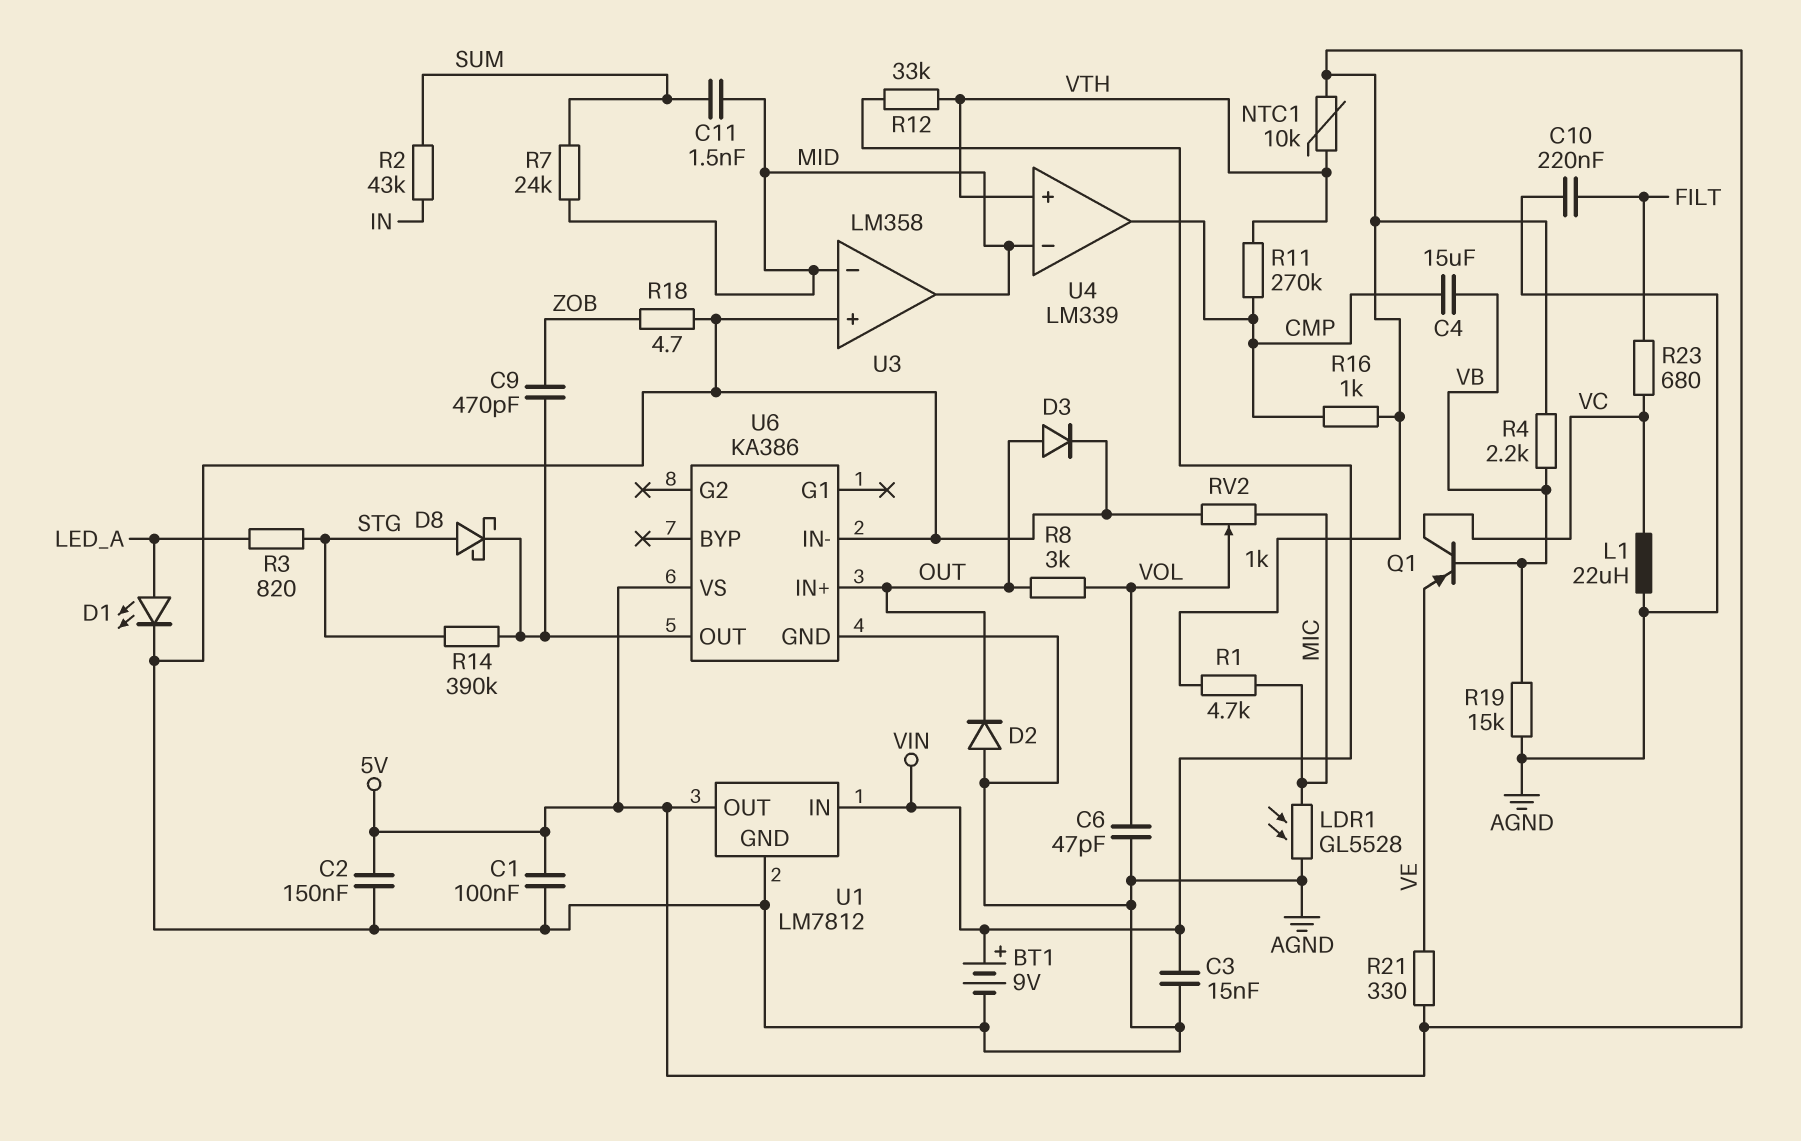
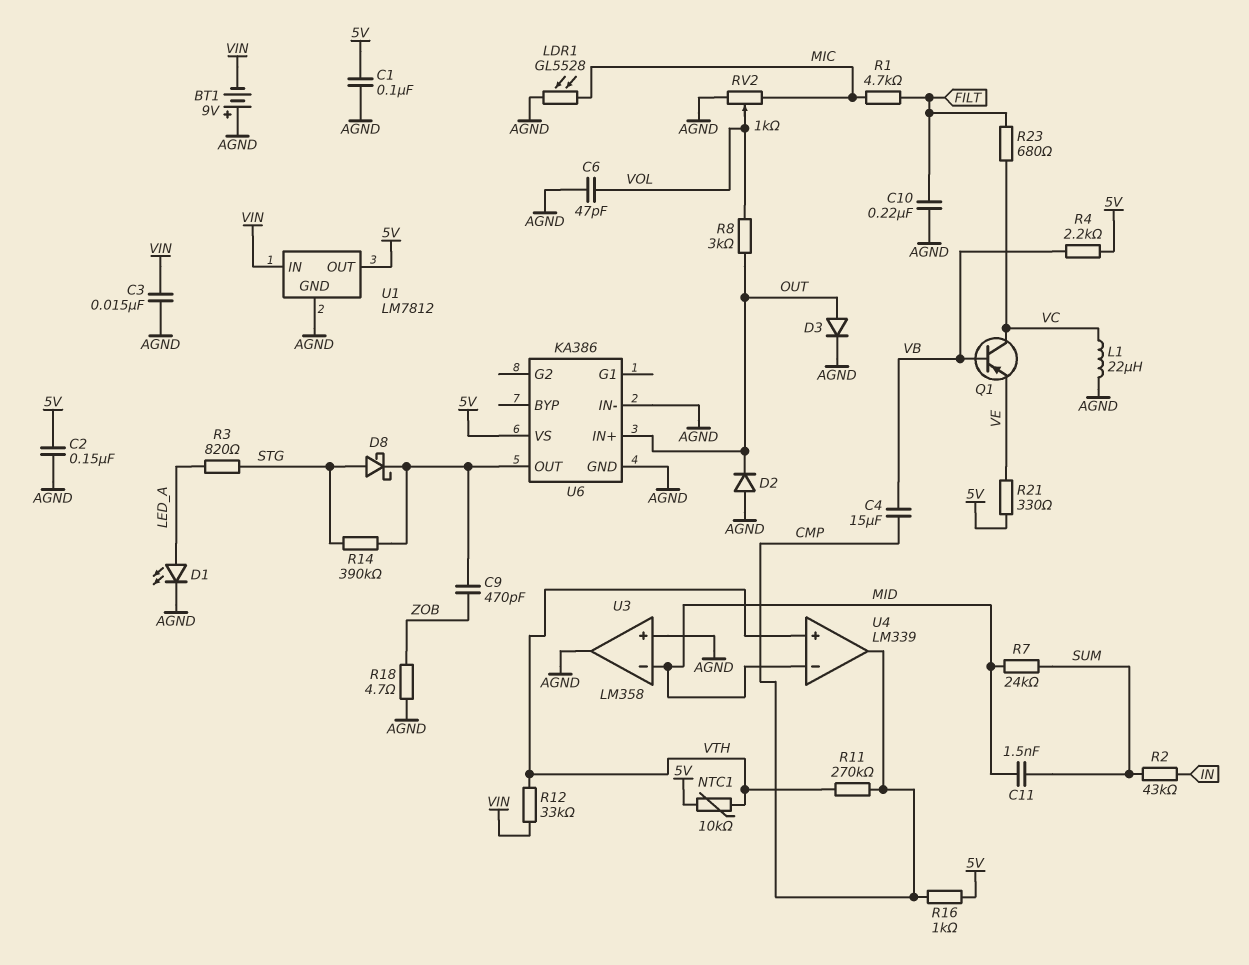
BT1: 9V (plus VIN, minus AGND) -> 9V (plus AGND, minus VIN)
R1: 4.7k (5V, MIC) -> 4.7k (FILT, MIC)
R19: 15k (AGND, VB) -> none
U3 pin out: MID -> AGND

